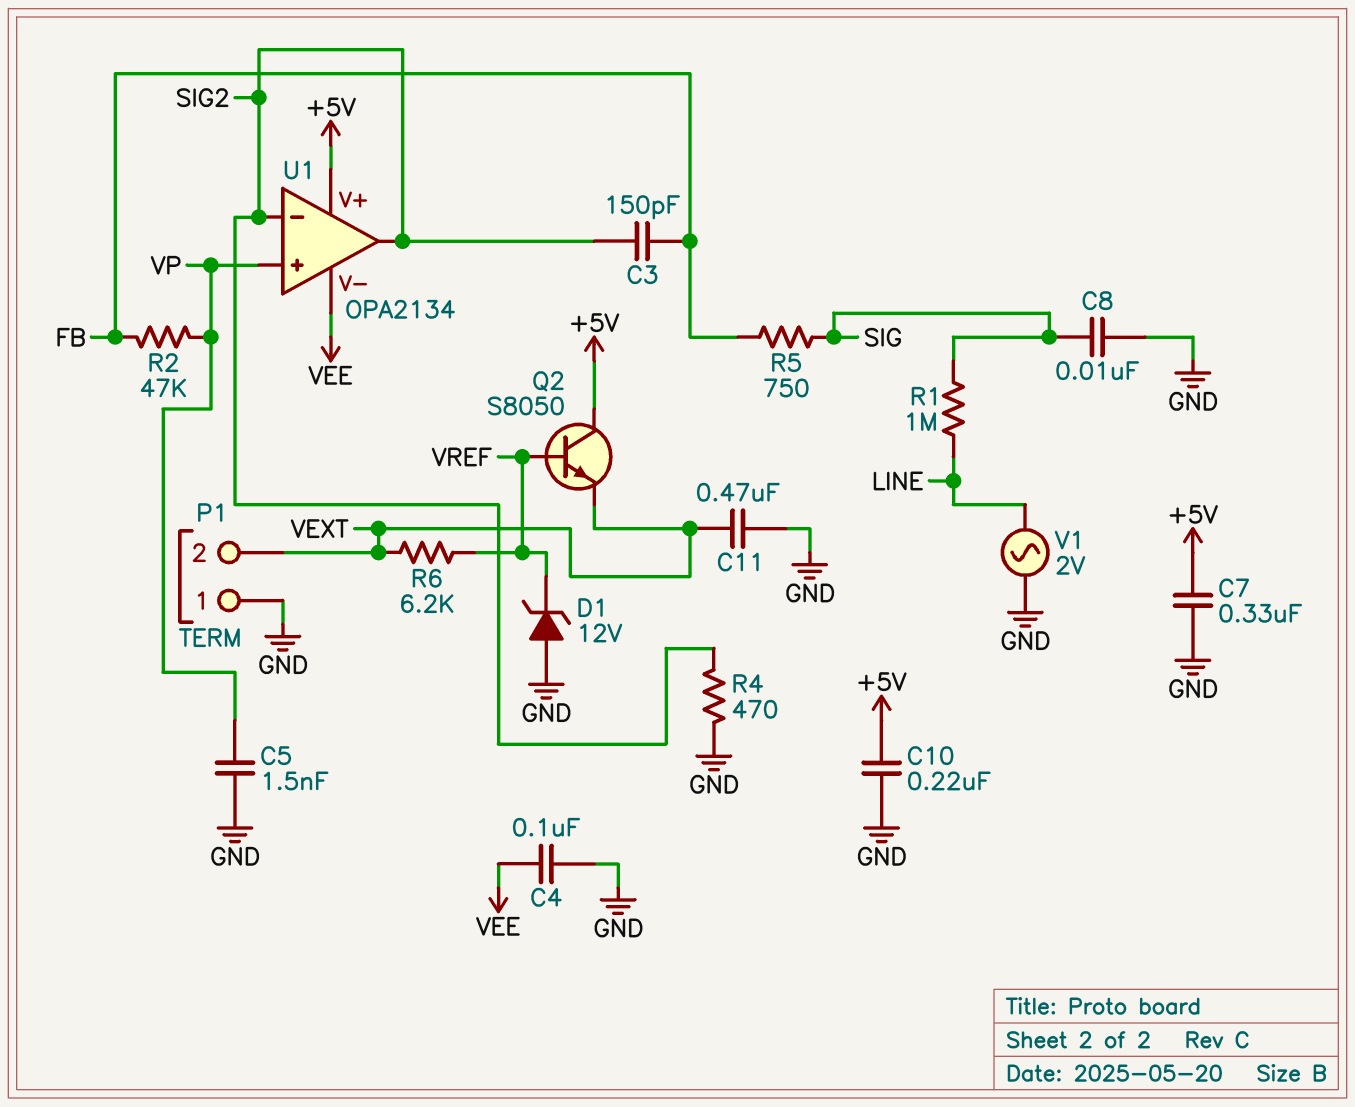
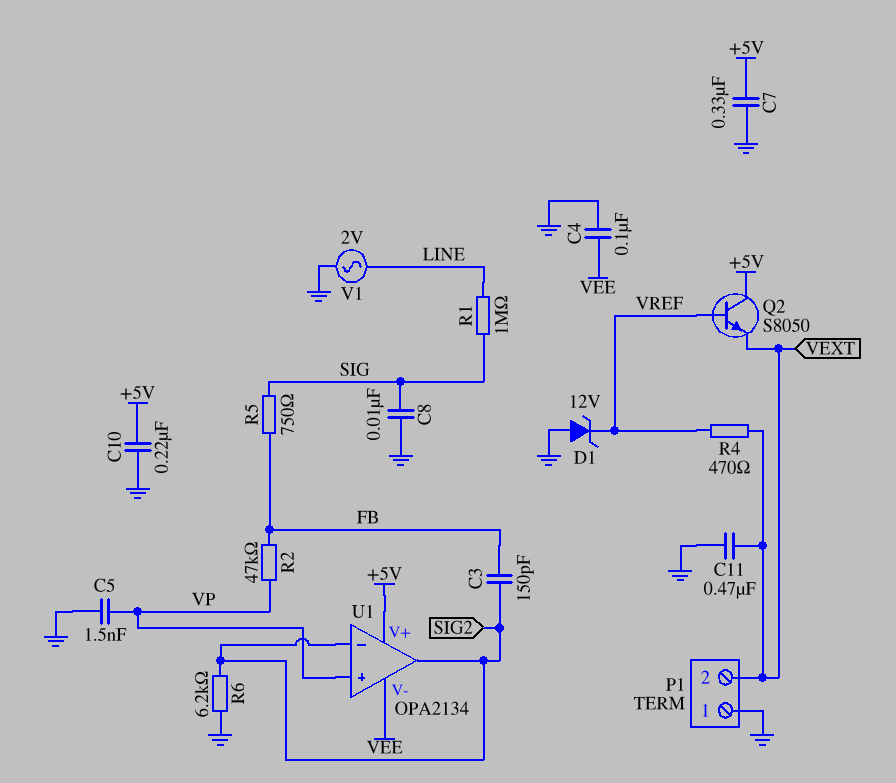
R4: 470 (GND, SIG2) -> 470 (VEXT, VREF)
R6: 6.2k (VEXT, VREF) -> 6.2k (GND, SIG2)

